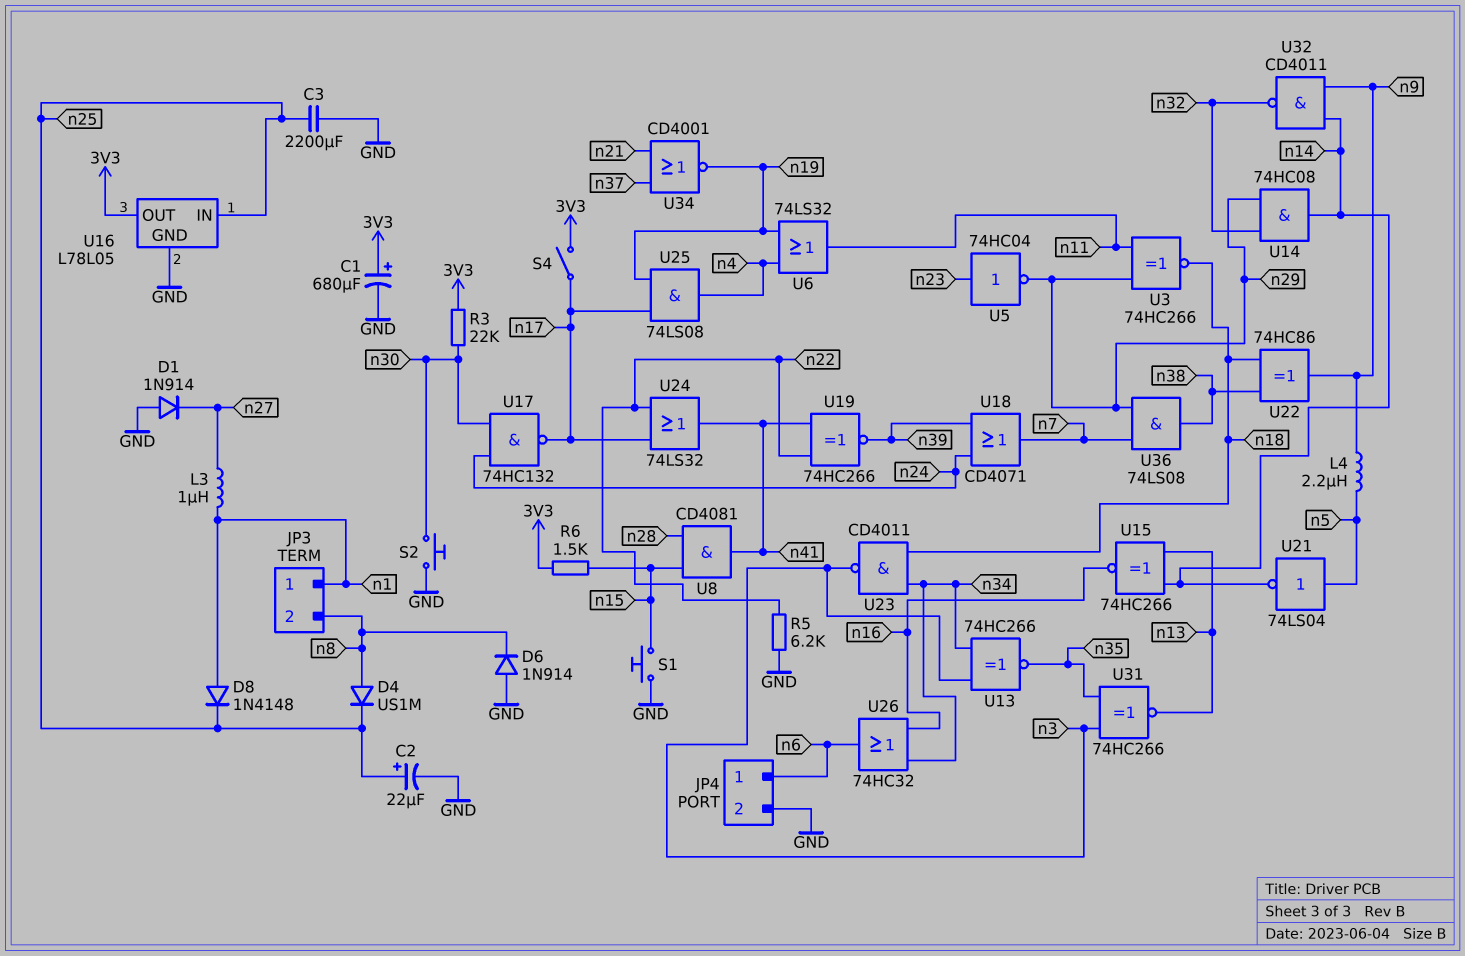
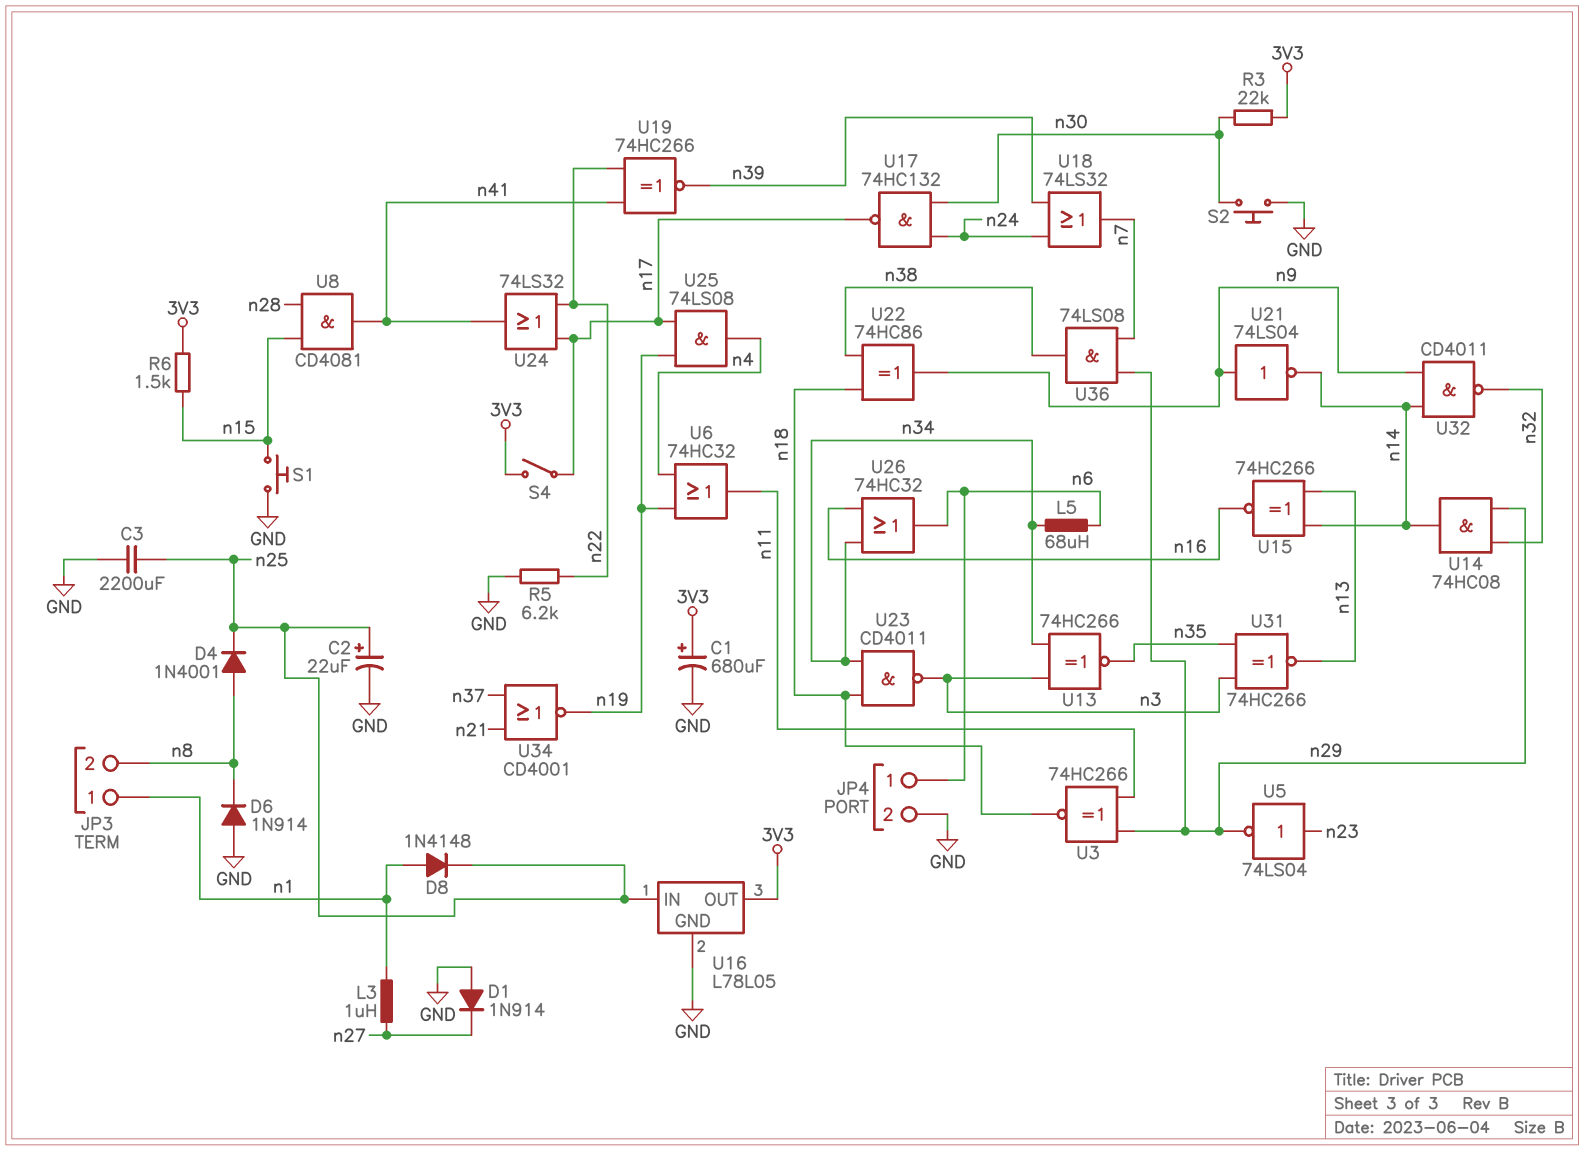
D4: diode US1M (A n8, K n25) -> diode 1N4001 (A n8, K n25)
L4: 2.2uH (n5, n9) -> none
L5: none -> 68uH (n6, n34)
U5: NOT 74HC04 (in n23, out n29) -> NOT 74LS04 (in n23, out n29)
U6: OR 74LS32 (in n4, in n19, out n11) -> OR 74HC32 (in n4, in n19, out n11)
U18: OR CD4071 (in n24, in n39, out n7) -> OR 74LS32 (in n24, in n39, out n7)
U21: NOT 74LS04 (in n5, out n14) -> NOT 74LS04 (in n9, out n14)

